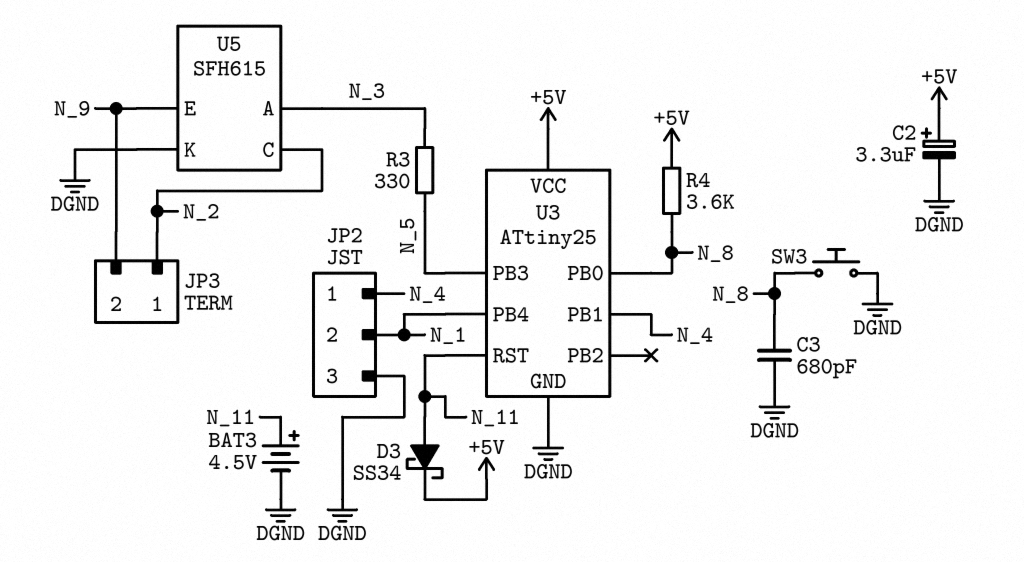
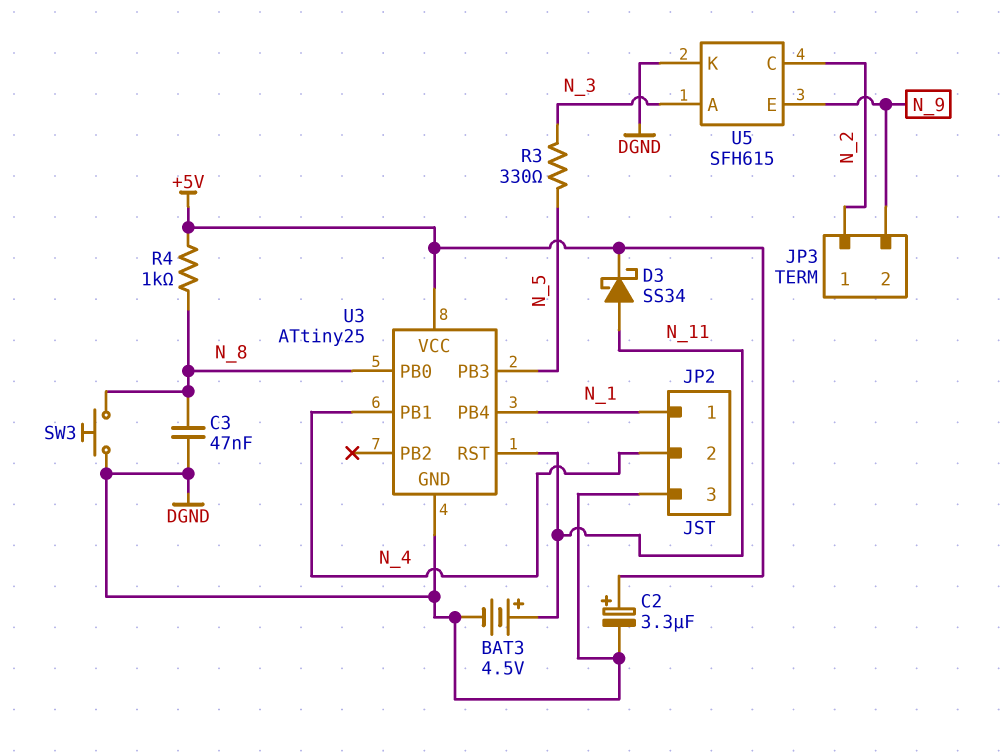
C3: 680pF (DGND, N_8) -> 47nF (DGND, N_8)
JP2 pin 1: N_4 -> N_1
JP2 pin 2: N_1 -> N_4
R4: 3.6k (+5V, N_8) -> 1k (+5V, N_8)

